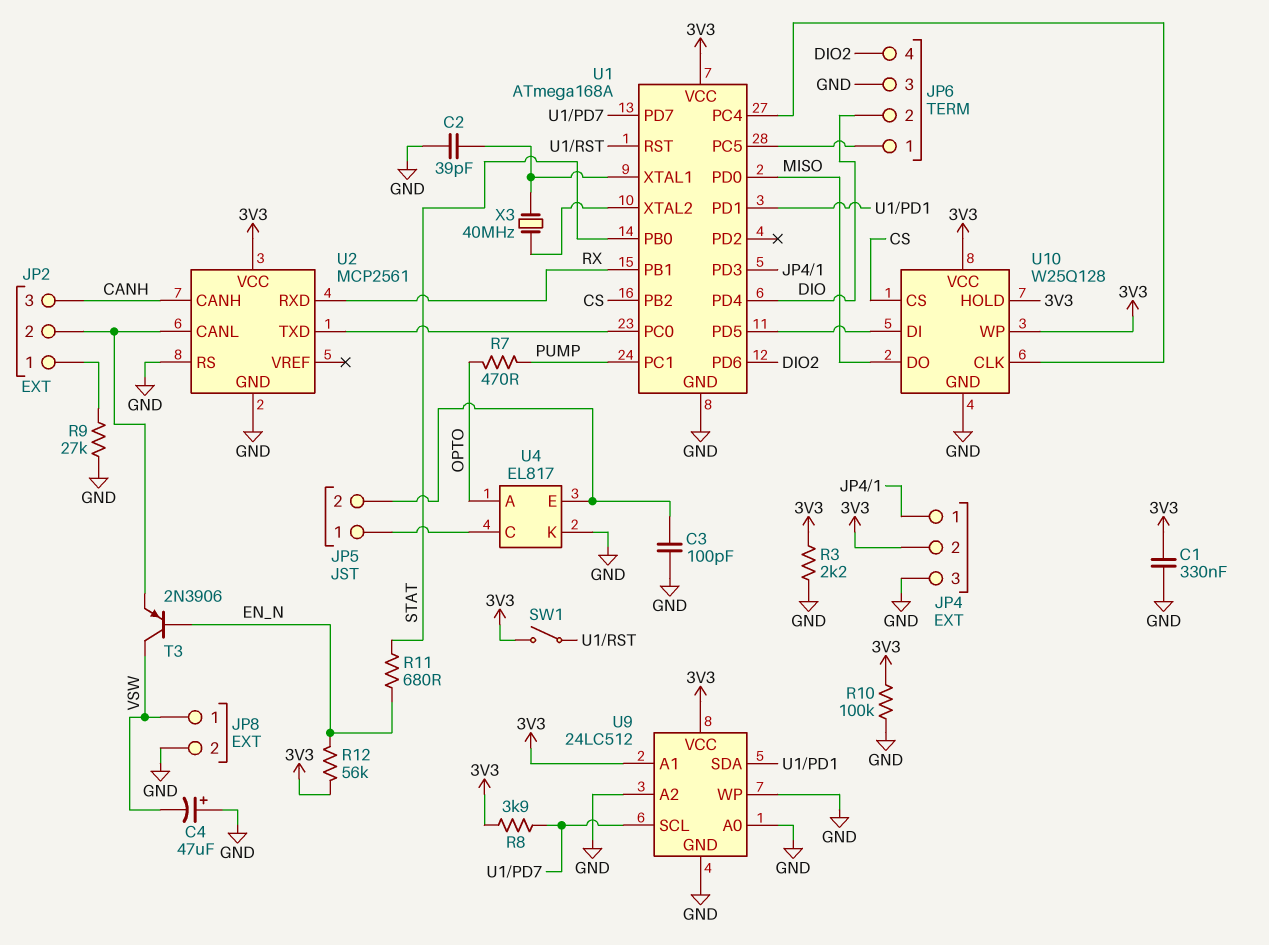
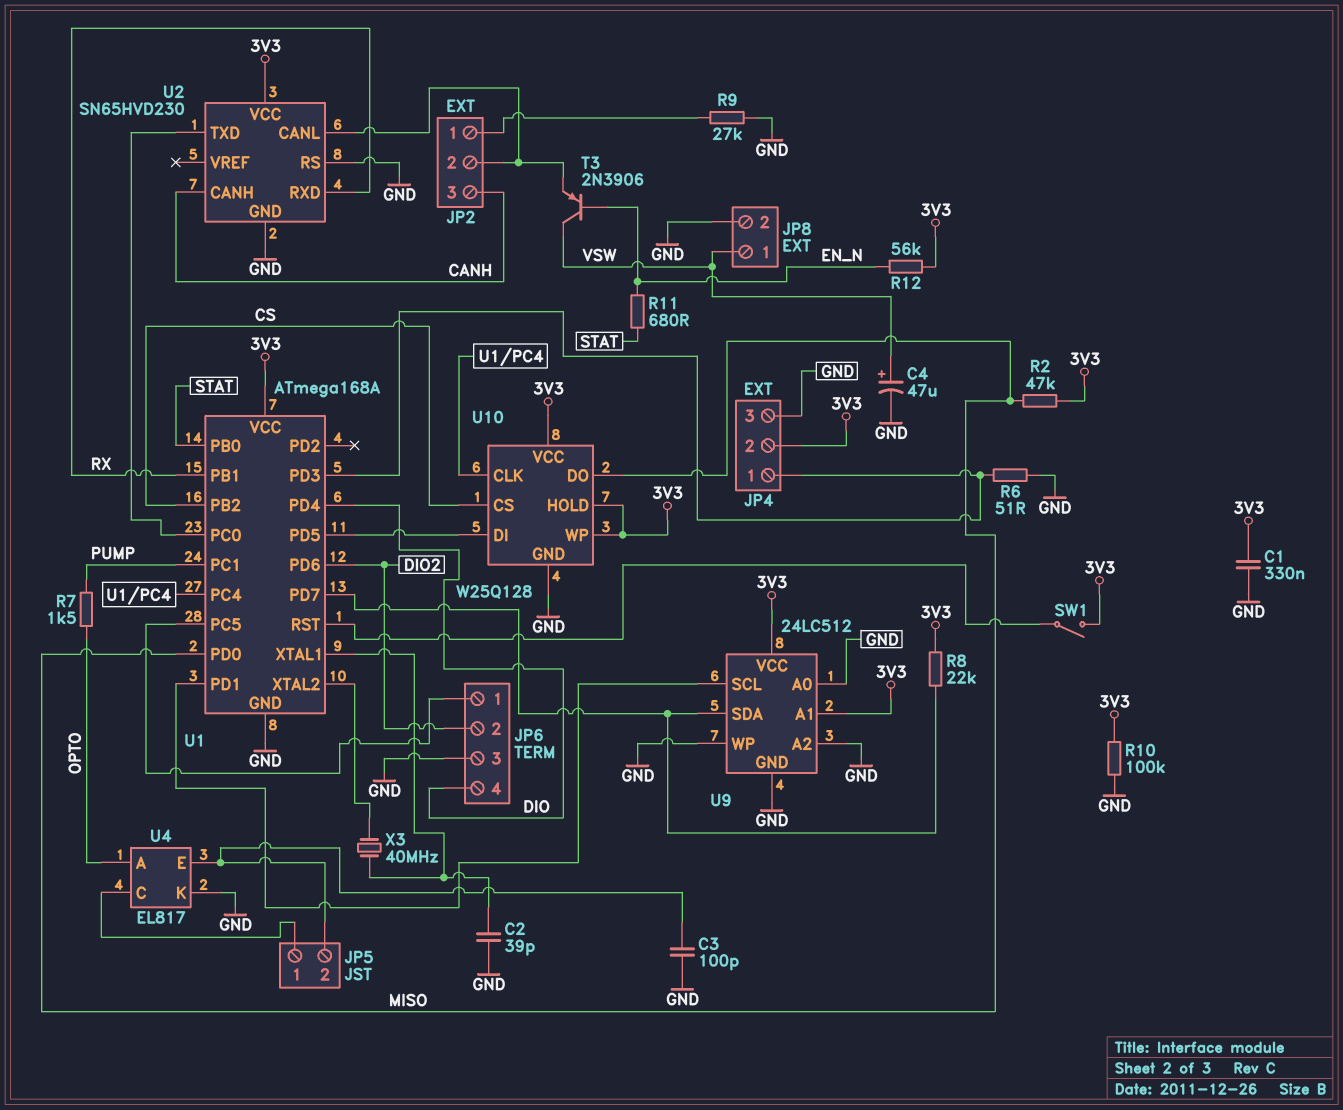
C4: 47uF (plus GND, minus VSW) -> 47uF (plus VSW, minus GND)
JP6 pin 2: DIO -> DIO2
JP6 pin 4: DIO2 -> DIO
R2: none -> 47k (3V3, MISO)
R3: 2.2k (3V3, GND) -> none
R6: none -> 51 (GND, JP4/1)
R7: 470 (OPTO, PUMP) -> 1.5k (OPTO, PUMP)
R8: 3.9k (3V3, U1/PD7) -> 22k (3V3, U1/PD7)
U2: MCP2561 -> SN65HVD230
U9 pin SCL: U1/PD7 -> U1/PD1
U9 pin SDA: U1/PD1 -> U1/PD7

